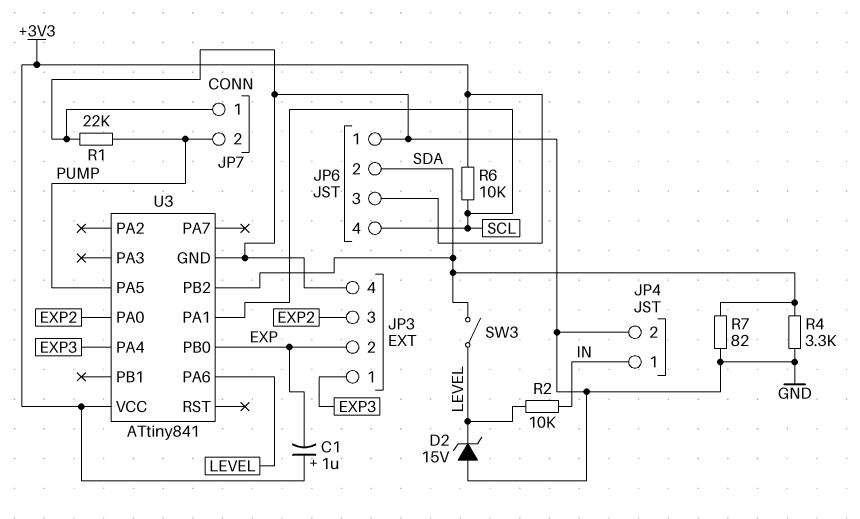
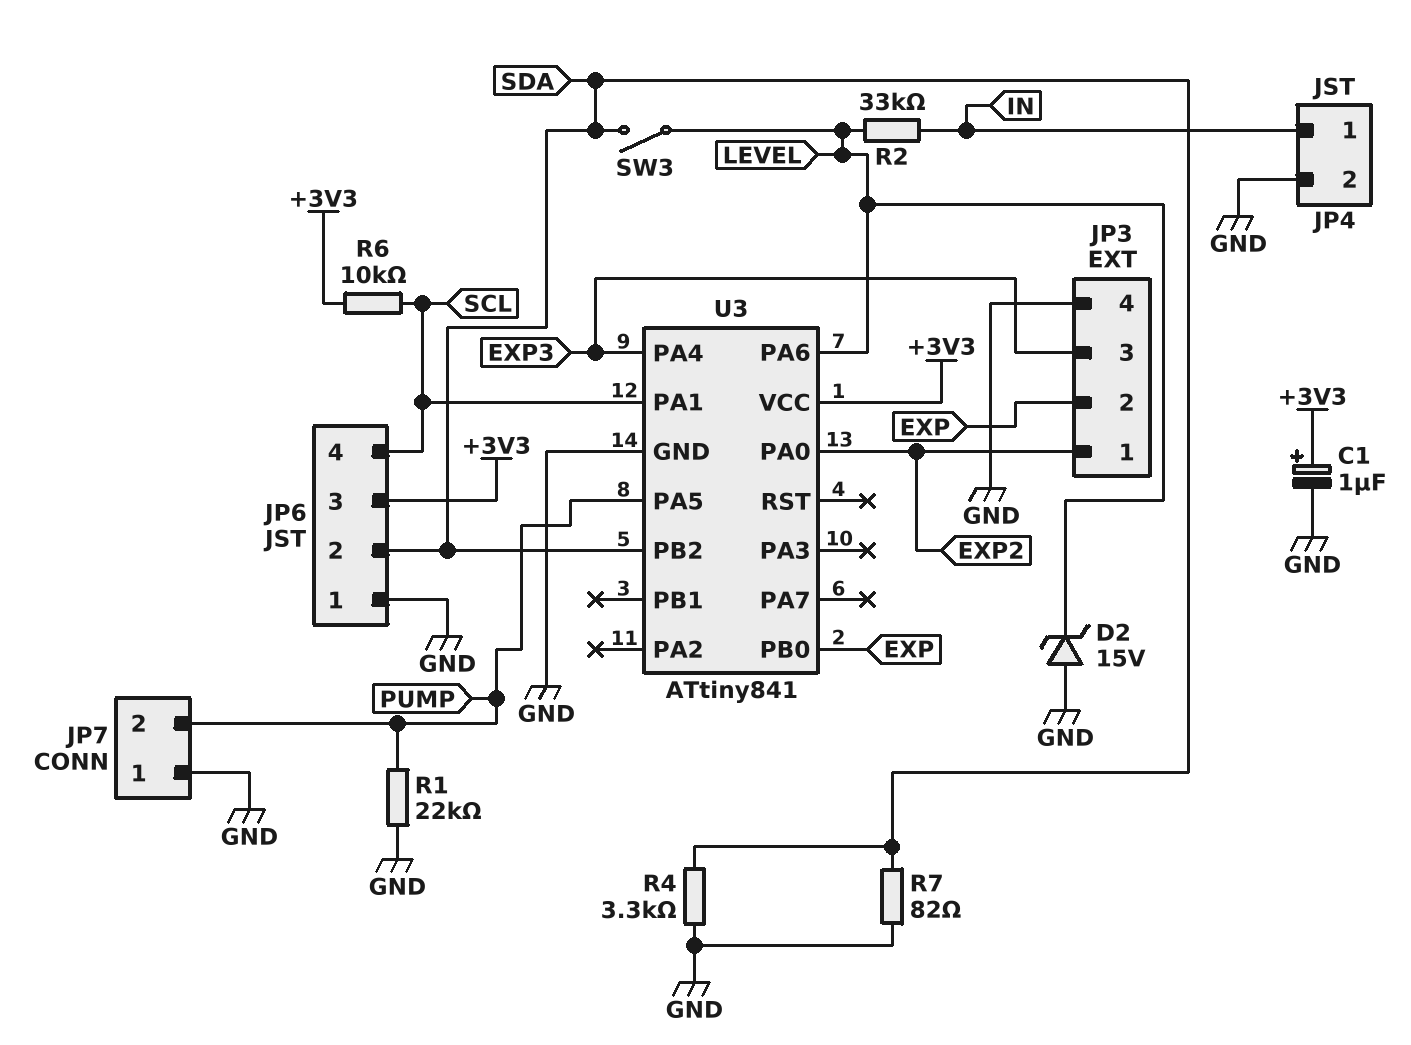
C1: 1uF (plus +3V3, minus EXP) -> 1uF (plus +3V3, minus GND)
JP3 pin 1: EXP3 -> EXP2
JP3 pin 3: EXP2 -> EXP3
R2: 10k (IN, LEVEL) -> 33k (IN, LEVEL)

